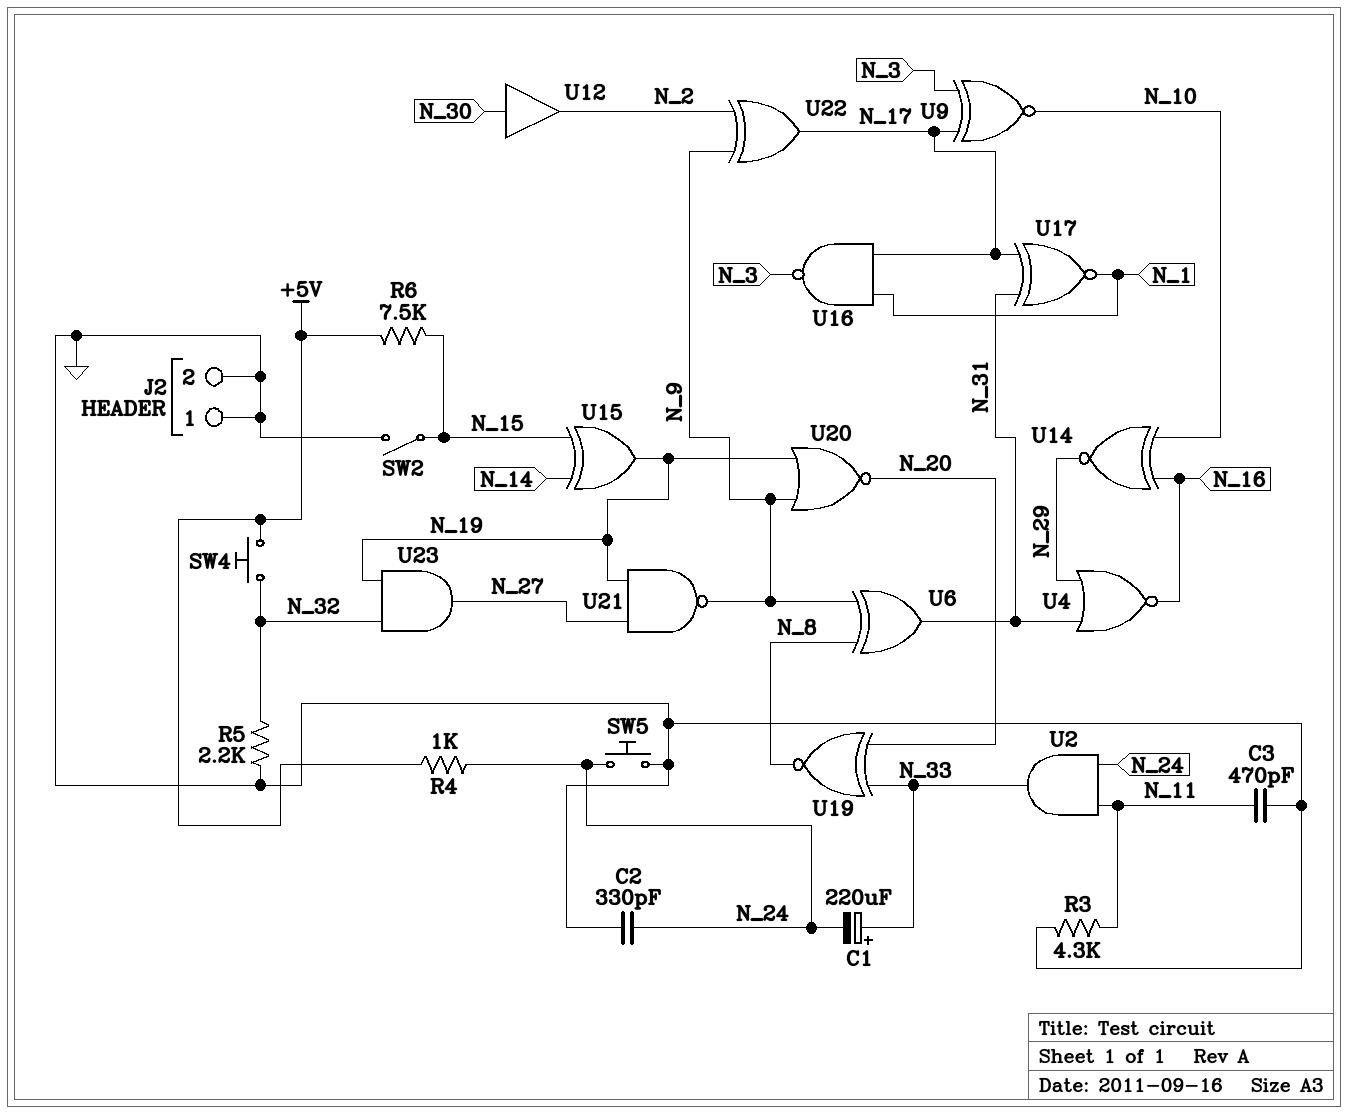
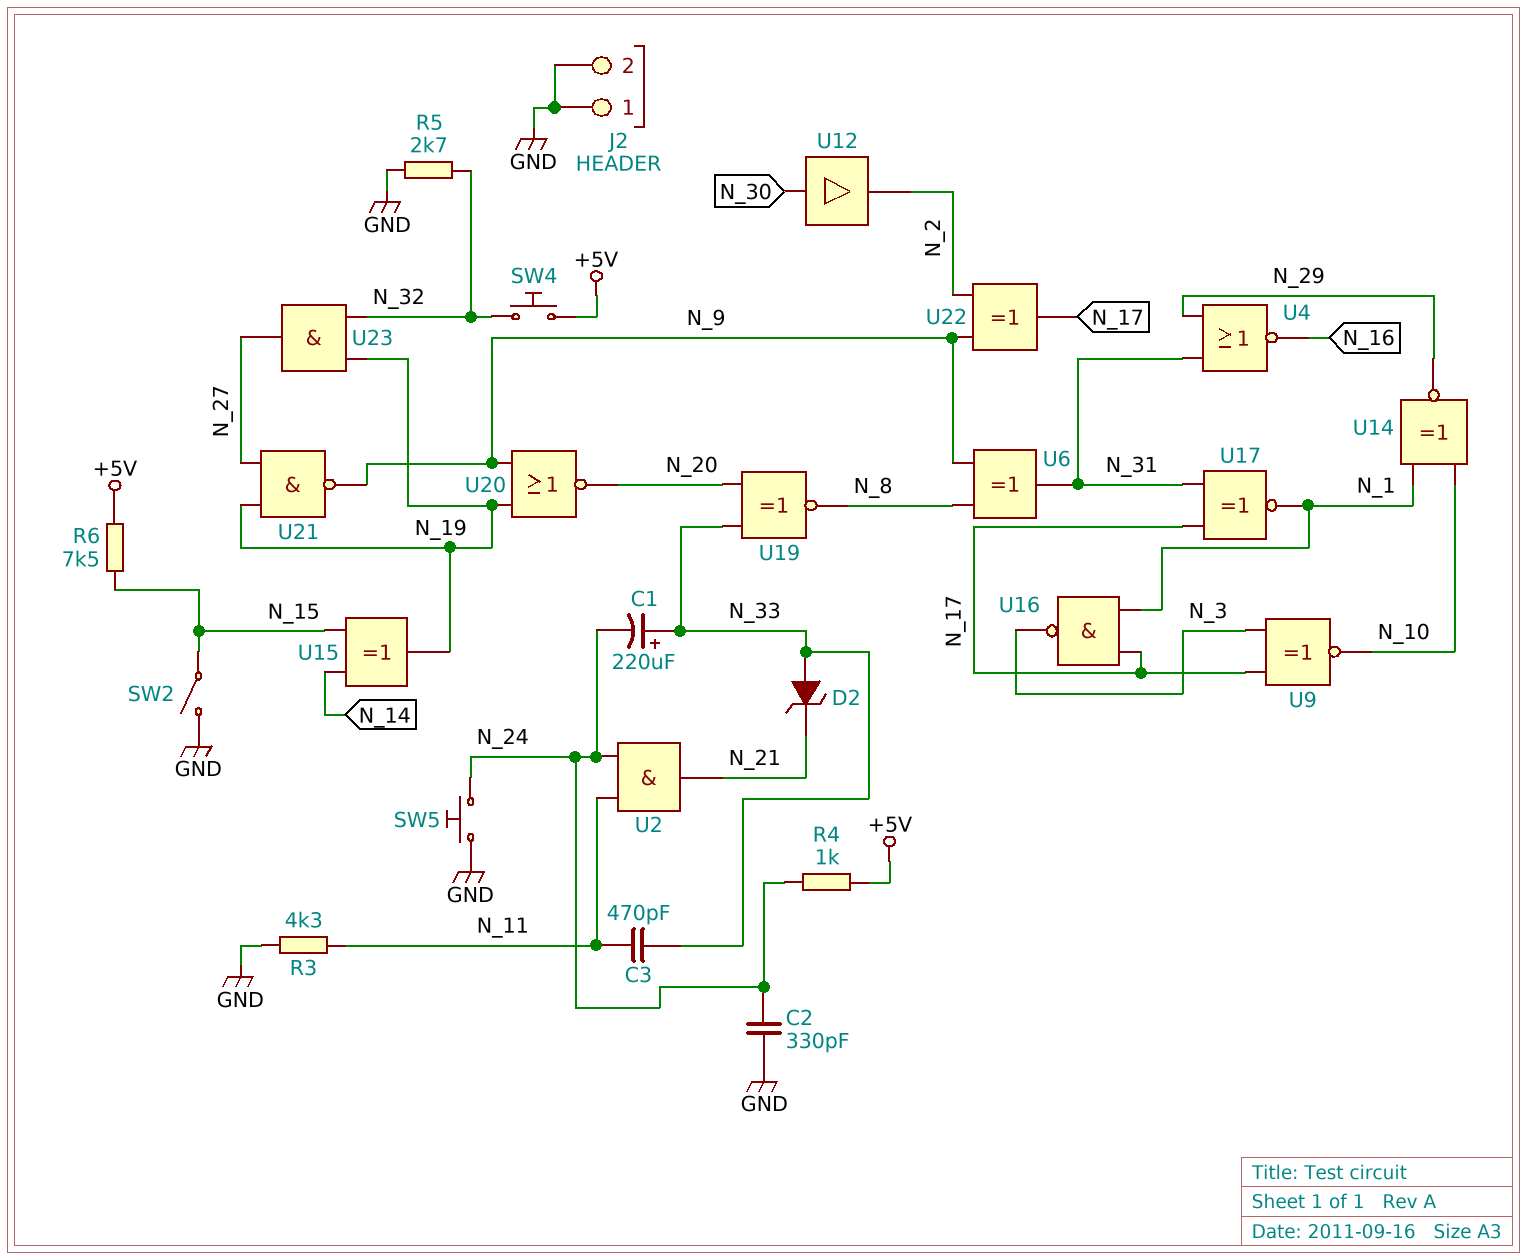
C3: 470pF (GND, N_11) -> 470pF (N_11, N_33)
D2: none -> zener (A N_33, K N_21)
R5: 2.2k (GND, N_32) -> 2.7k (GND, N_32)
U2: AND (in N_11, in N_24, out N_33) -> AND (in N_11, in N_24, out N_21)
U14: XNOR (in N_10, in N_16, out N_29) -> XNOR (in N_1, in N_10, out N_29)

